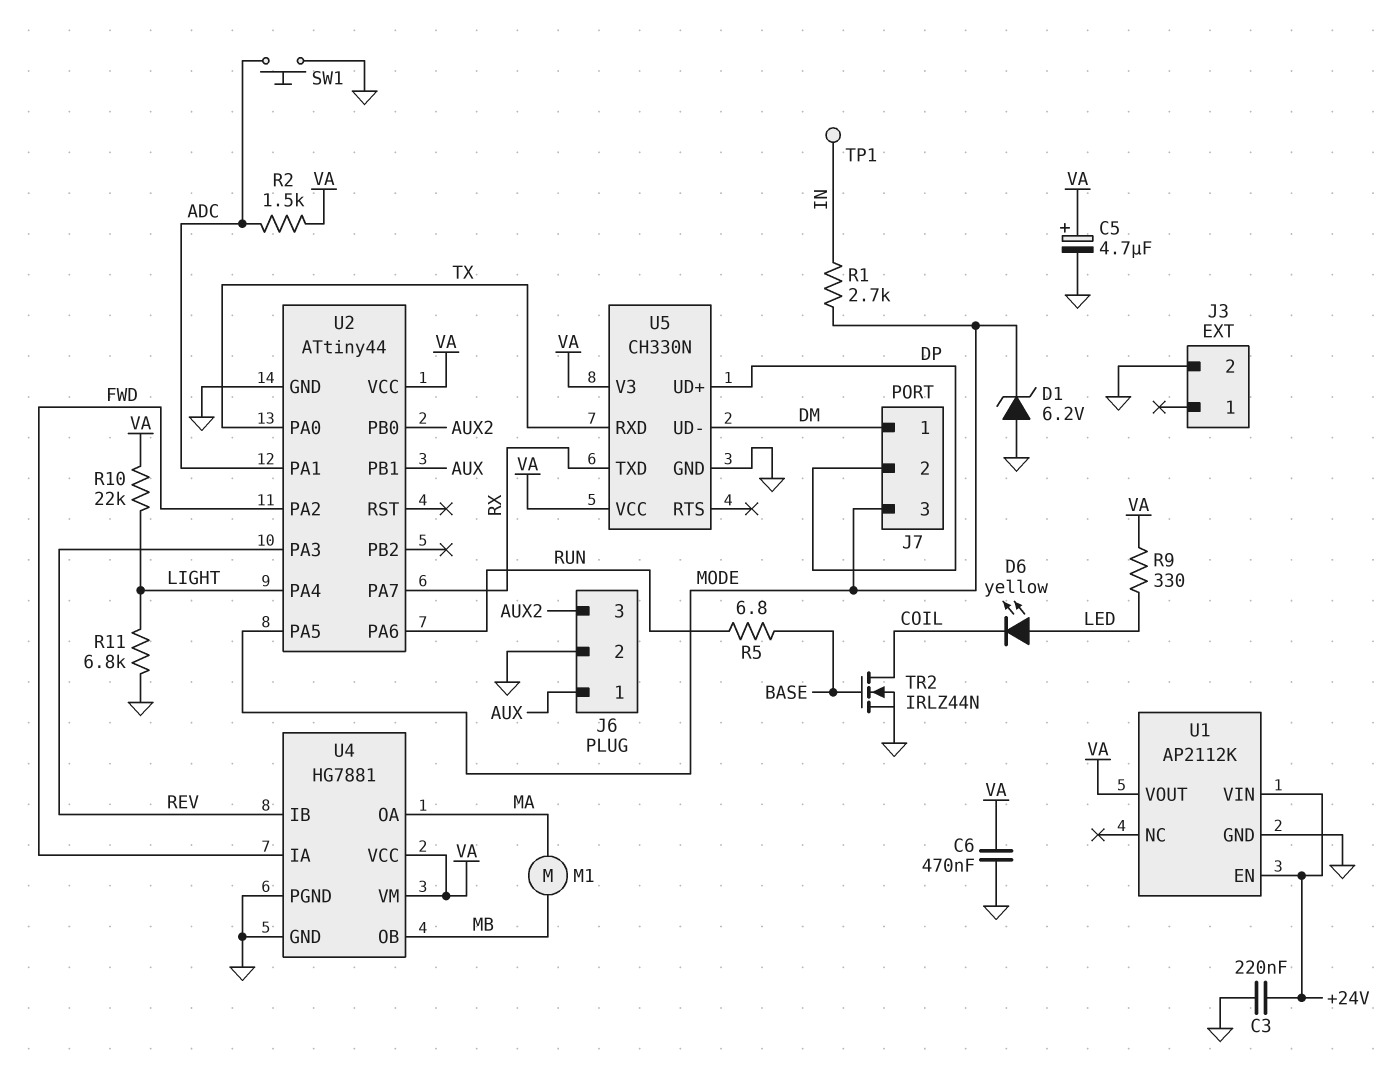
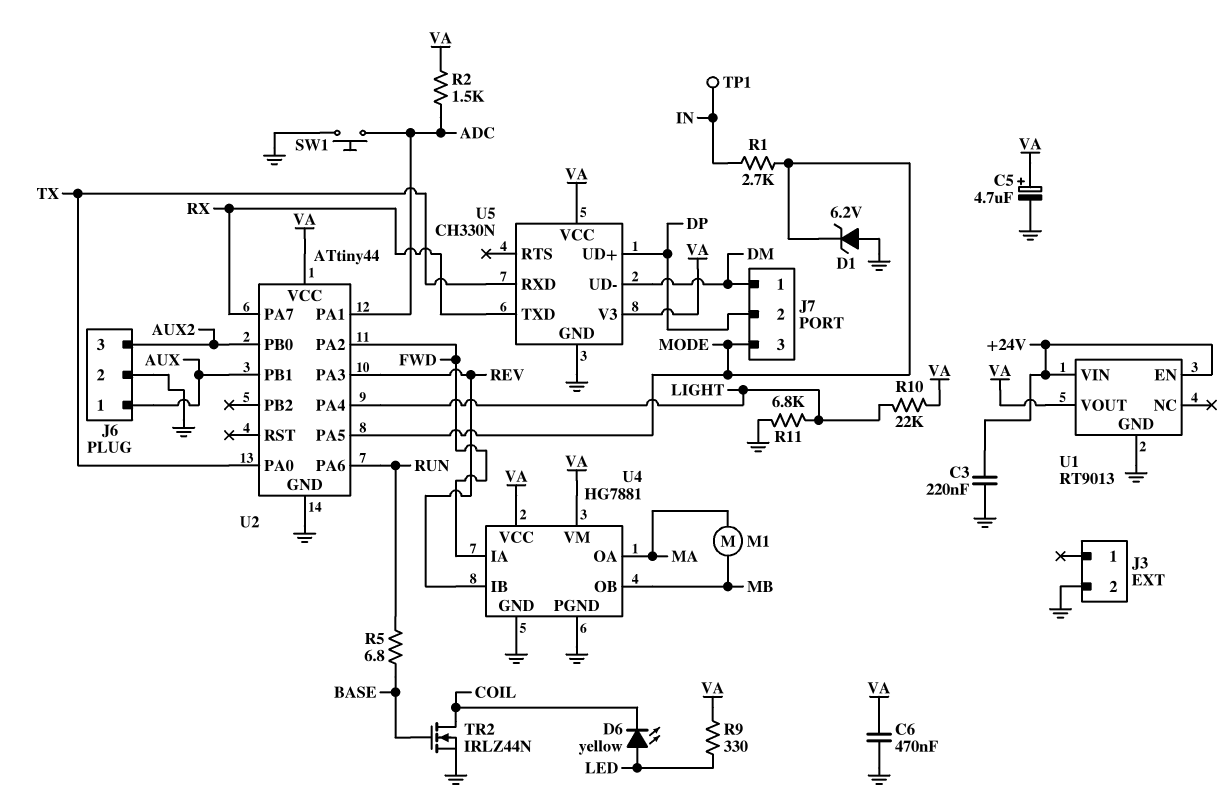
U1: AP2112K -> RT9013

